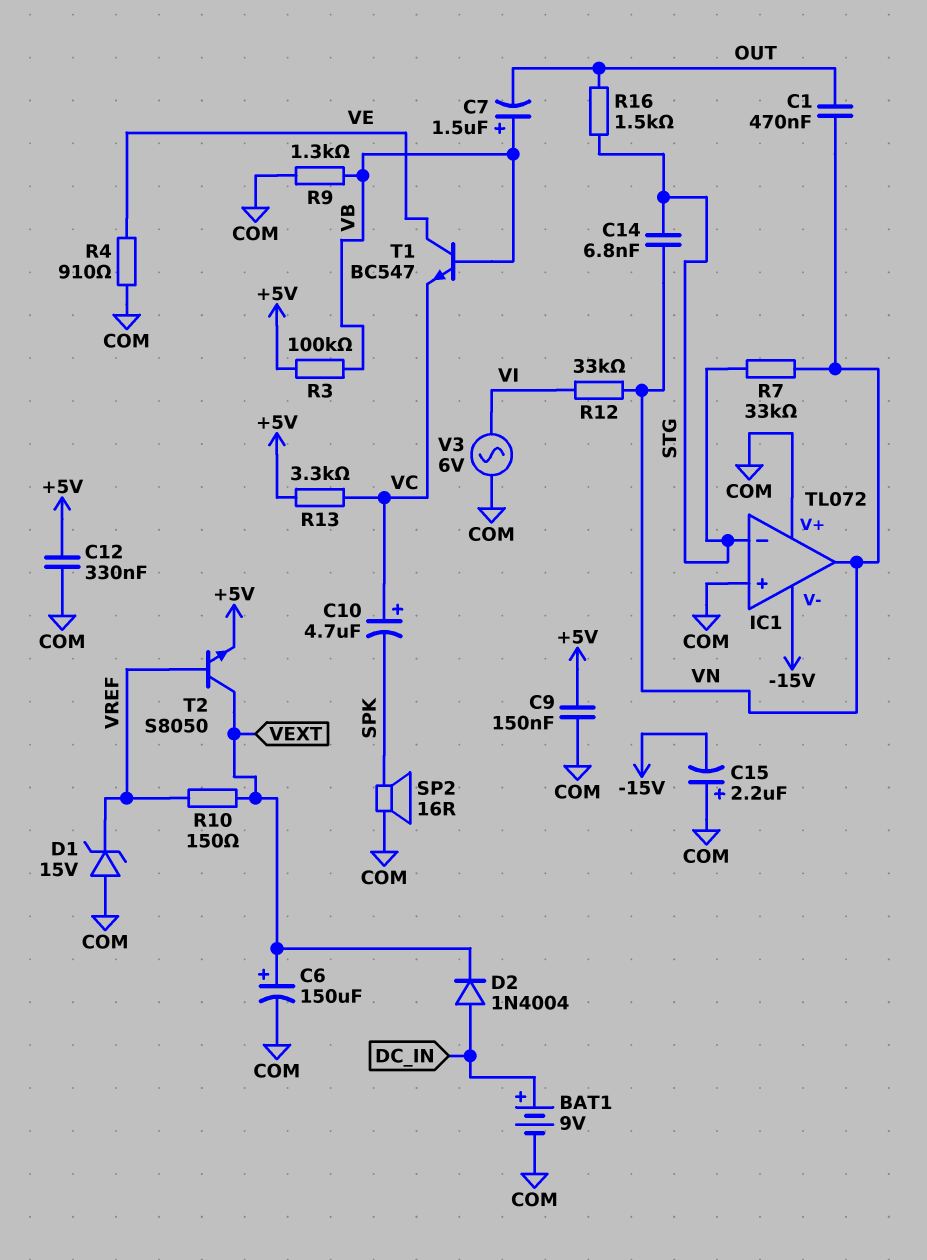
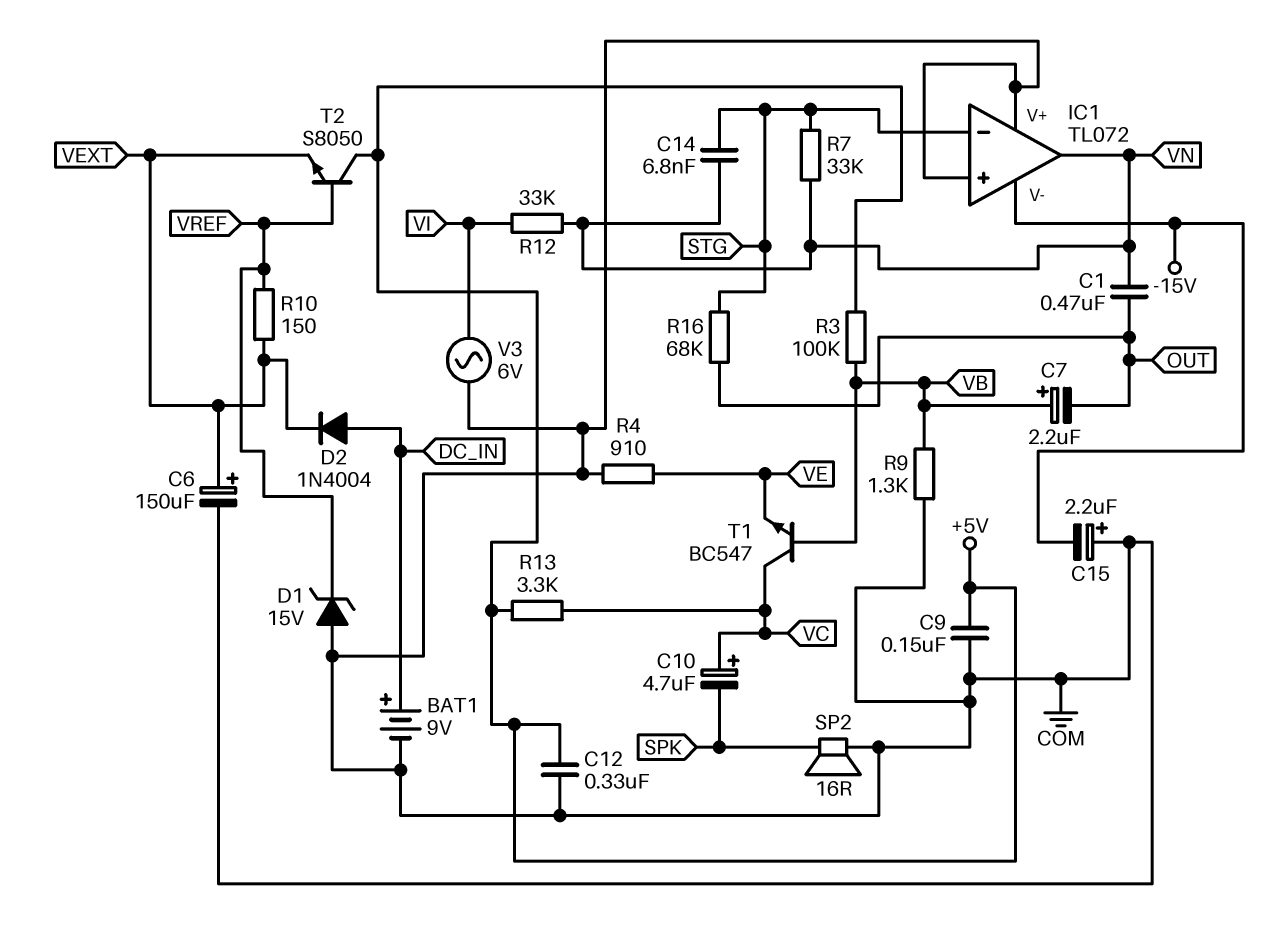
C7: 1.5uF (plus VB, minus OUT) -> 2.2uF (plus VB, minus OUT)
R16: 1.5k (OUT, STG) -> 68k (OUT, STG)
T1: NPN BC547 (B VB, C VE, E VC) -> NPN BC547 (B VB, C VC, E VE)
T2: NPN S8050 (B VREF, C VEXT, E +5V) -> NPN S8050 (B VREF, C +5V, E VEXT)

